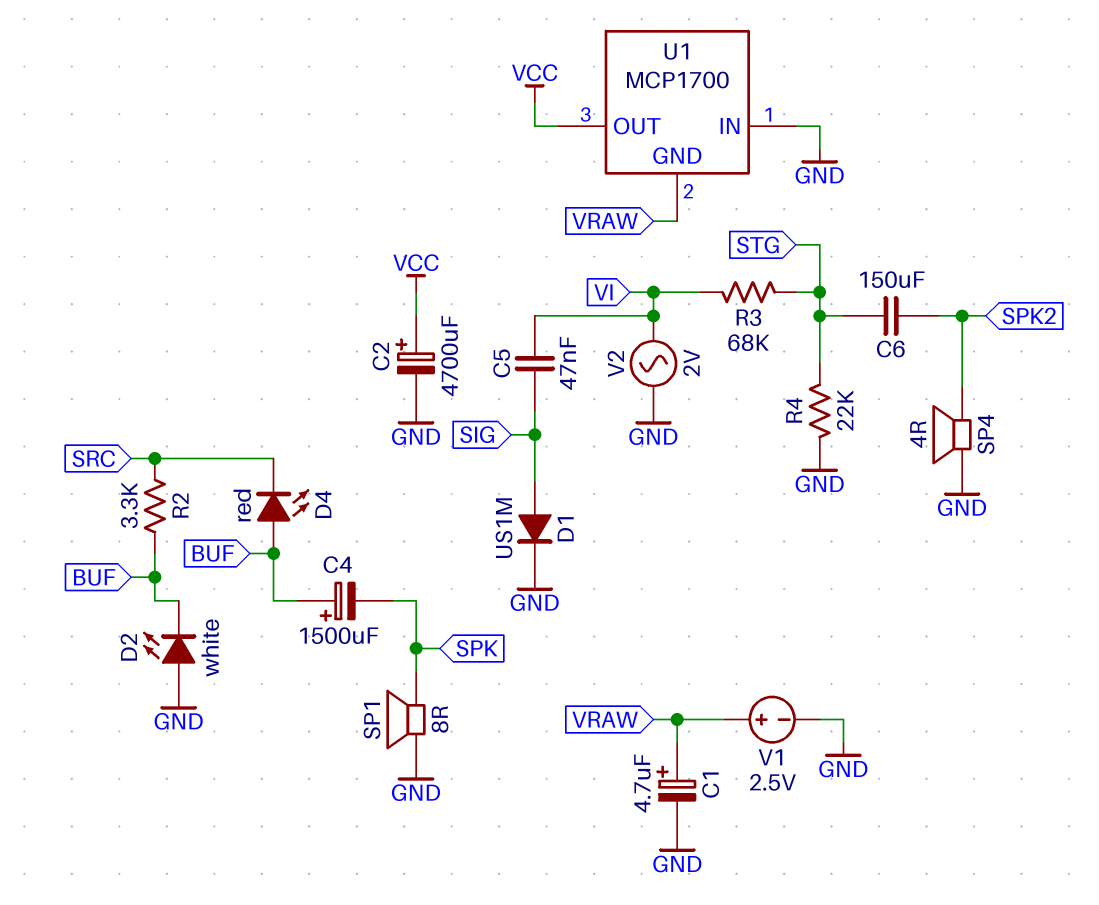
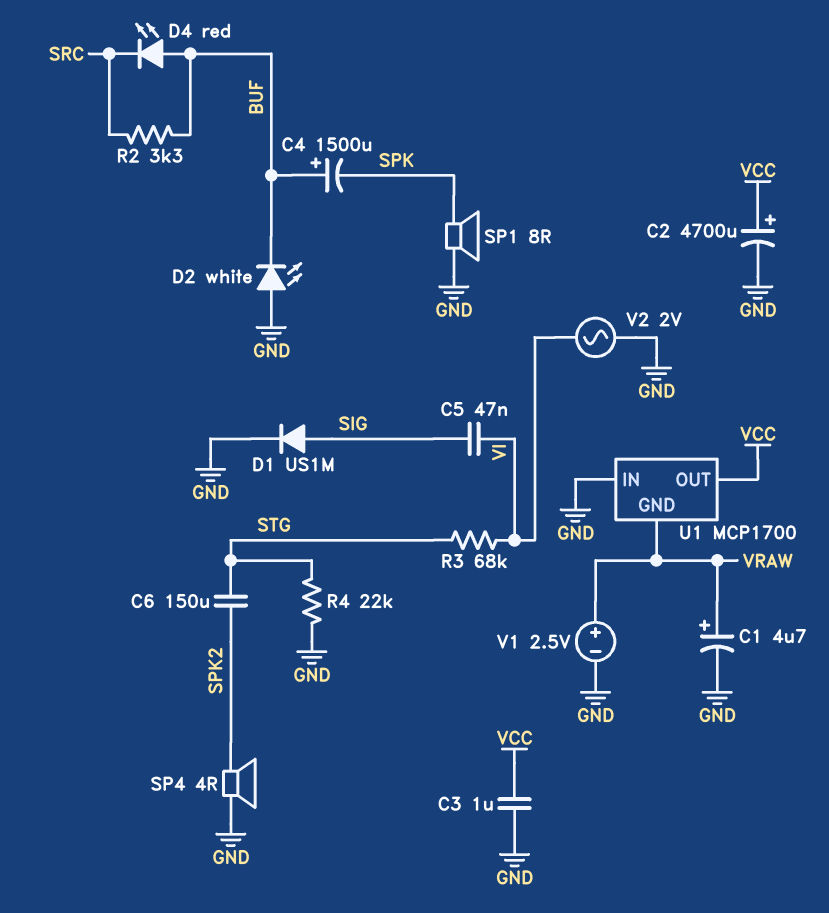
C3: none -> 1uF (GND, VCC)

